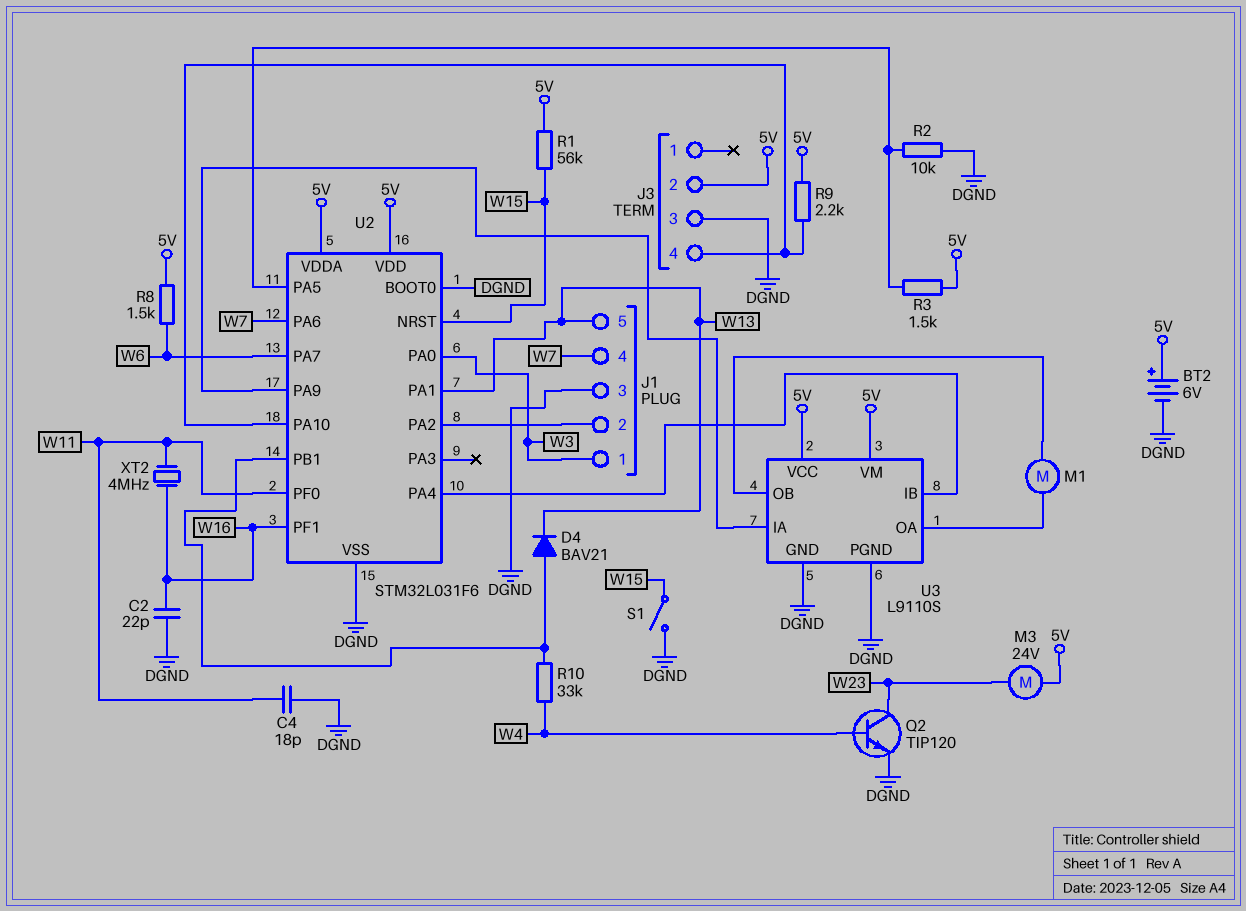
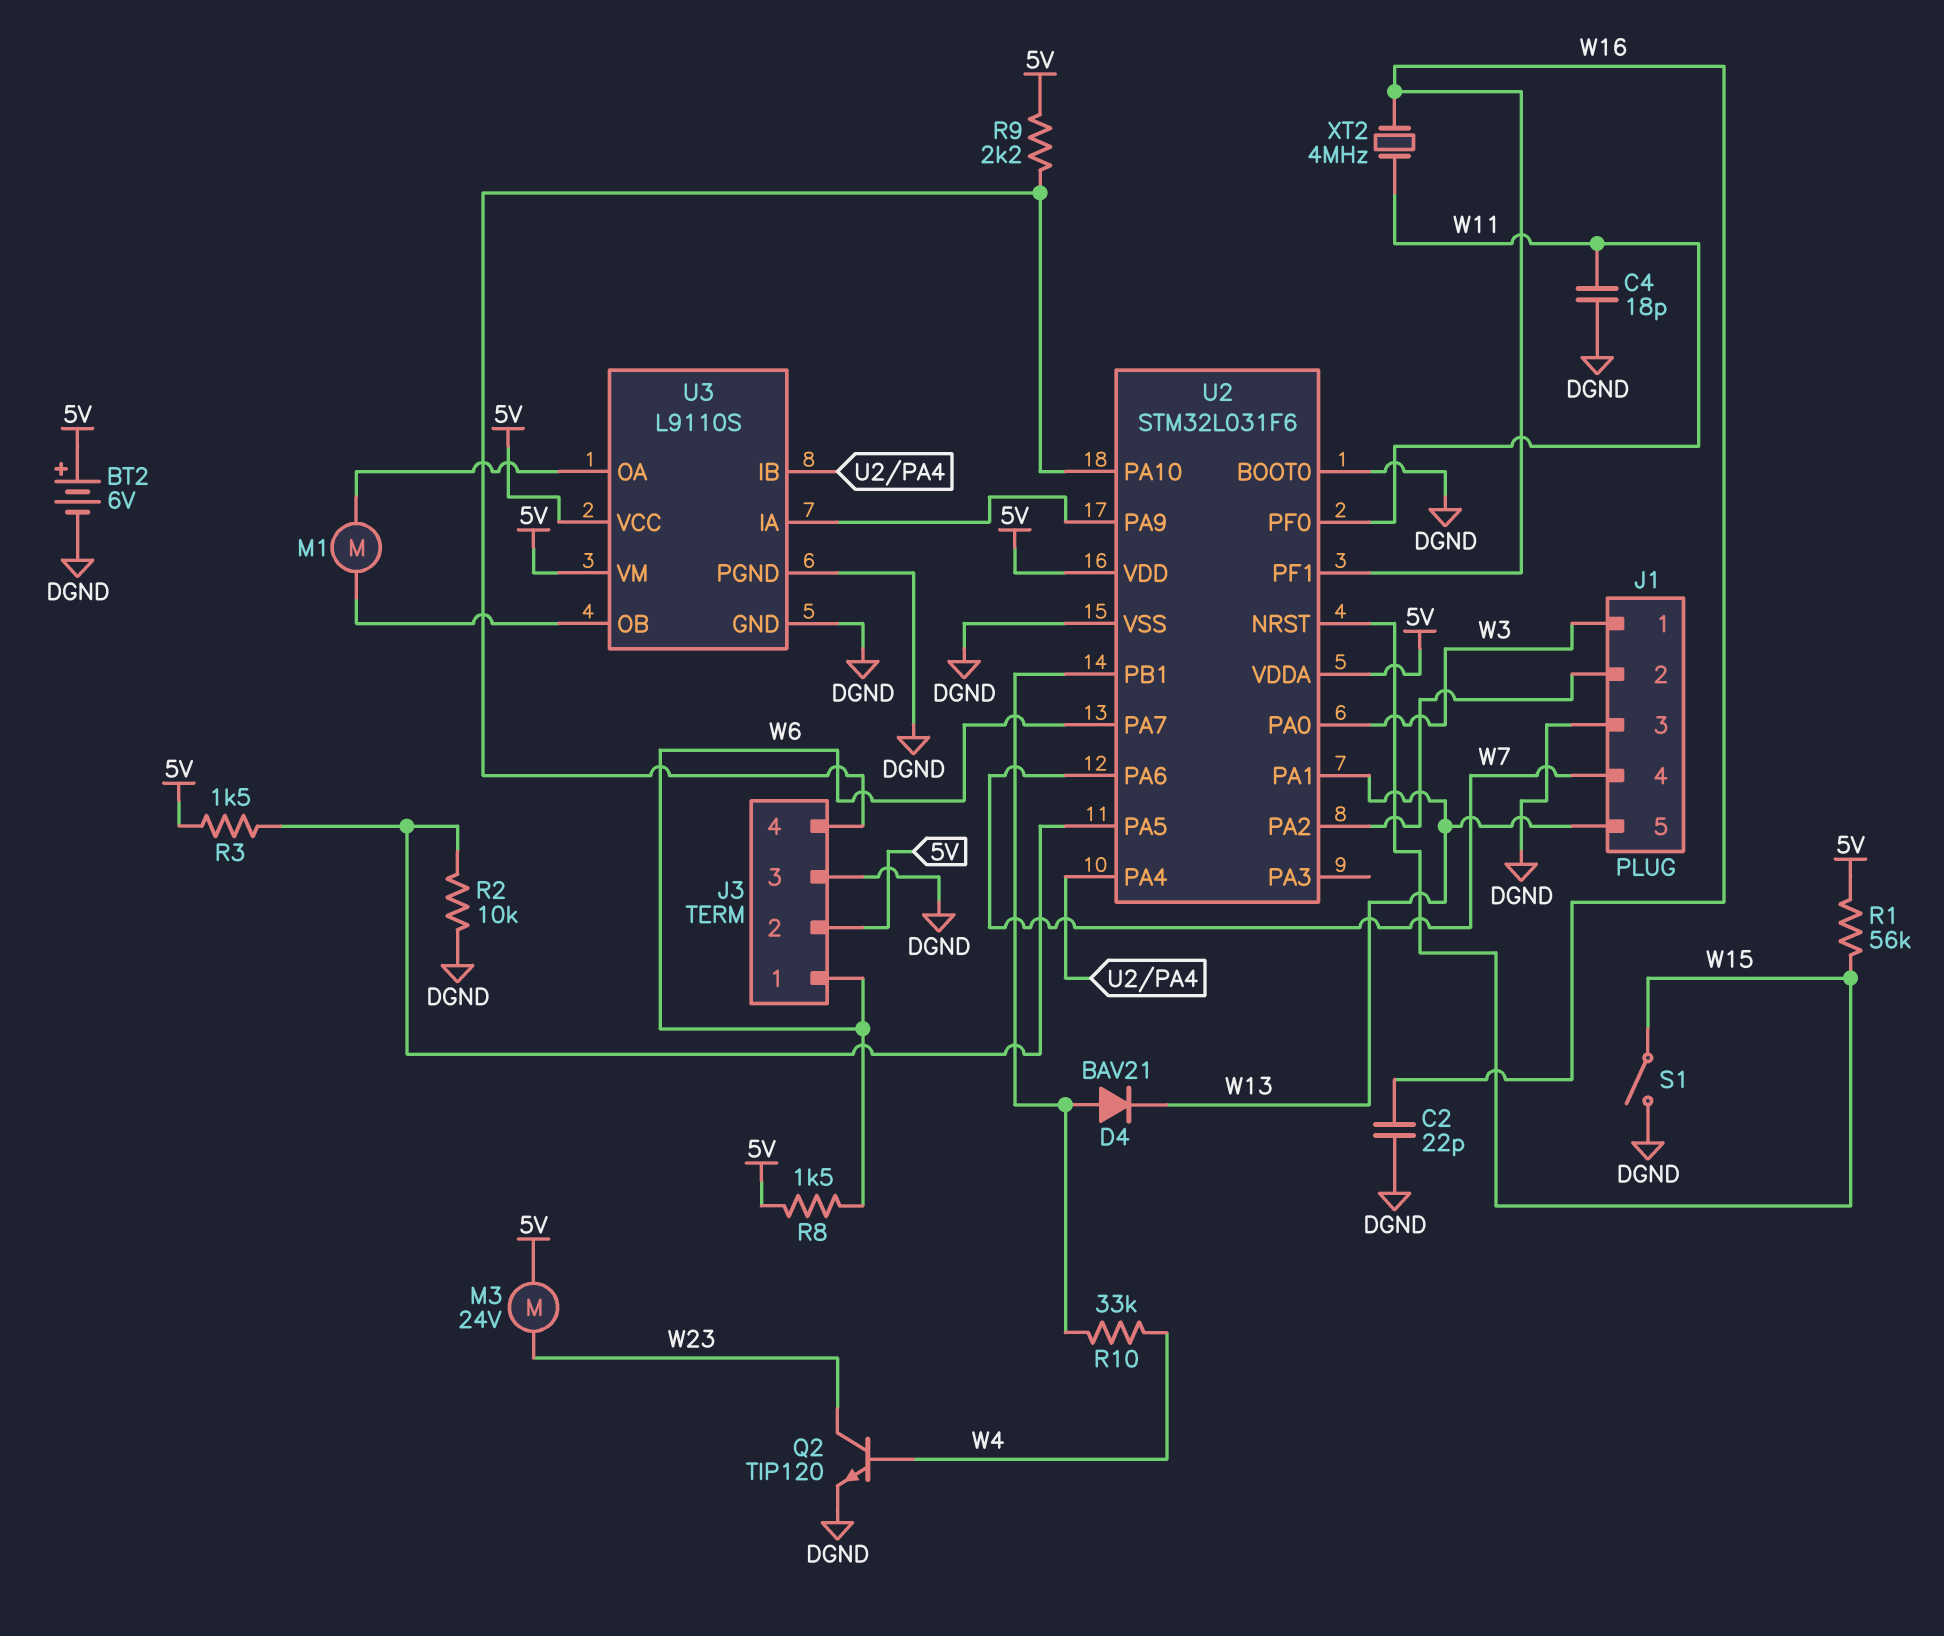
J3 pin 1: none -> W6

